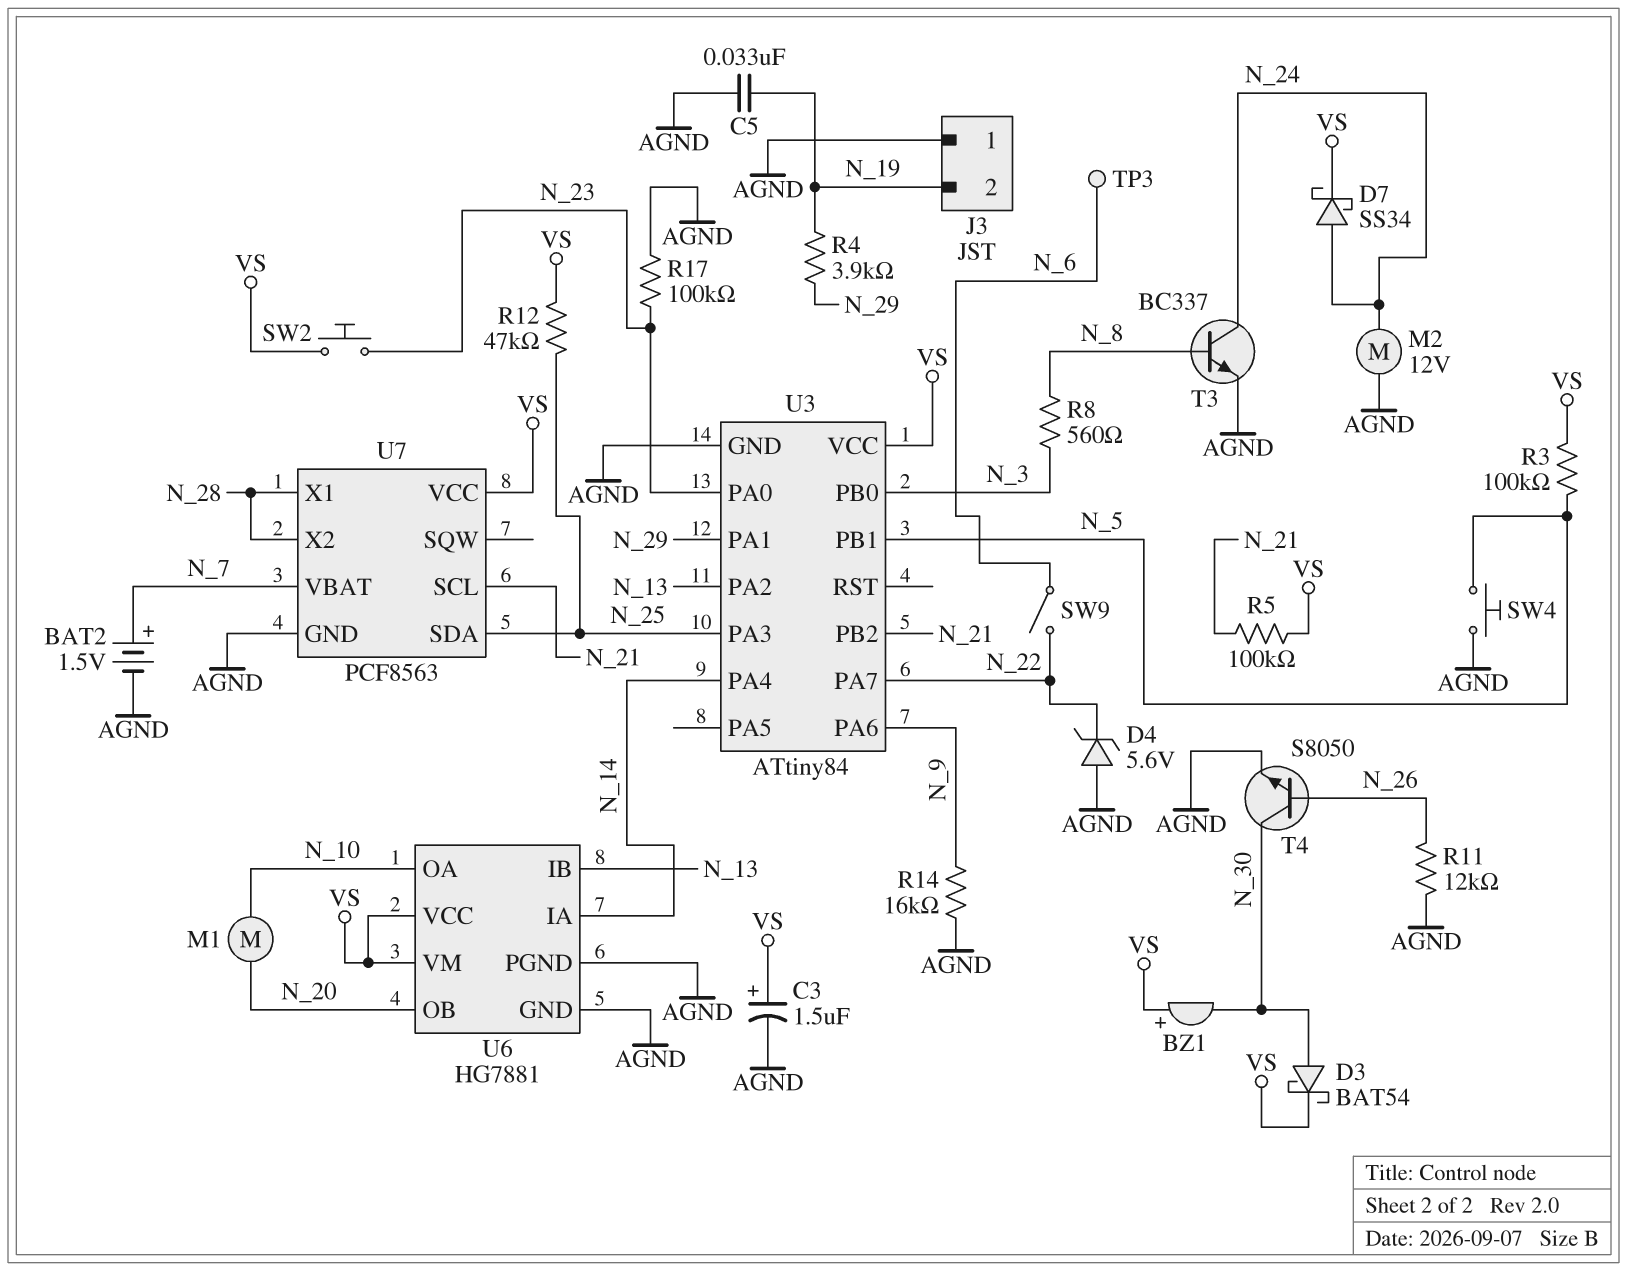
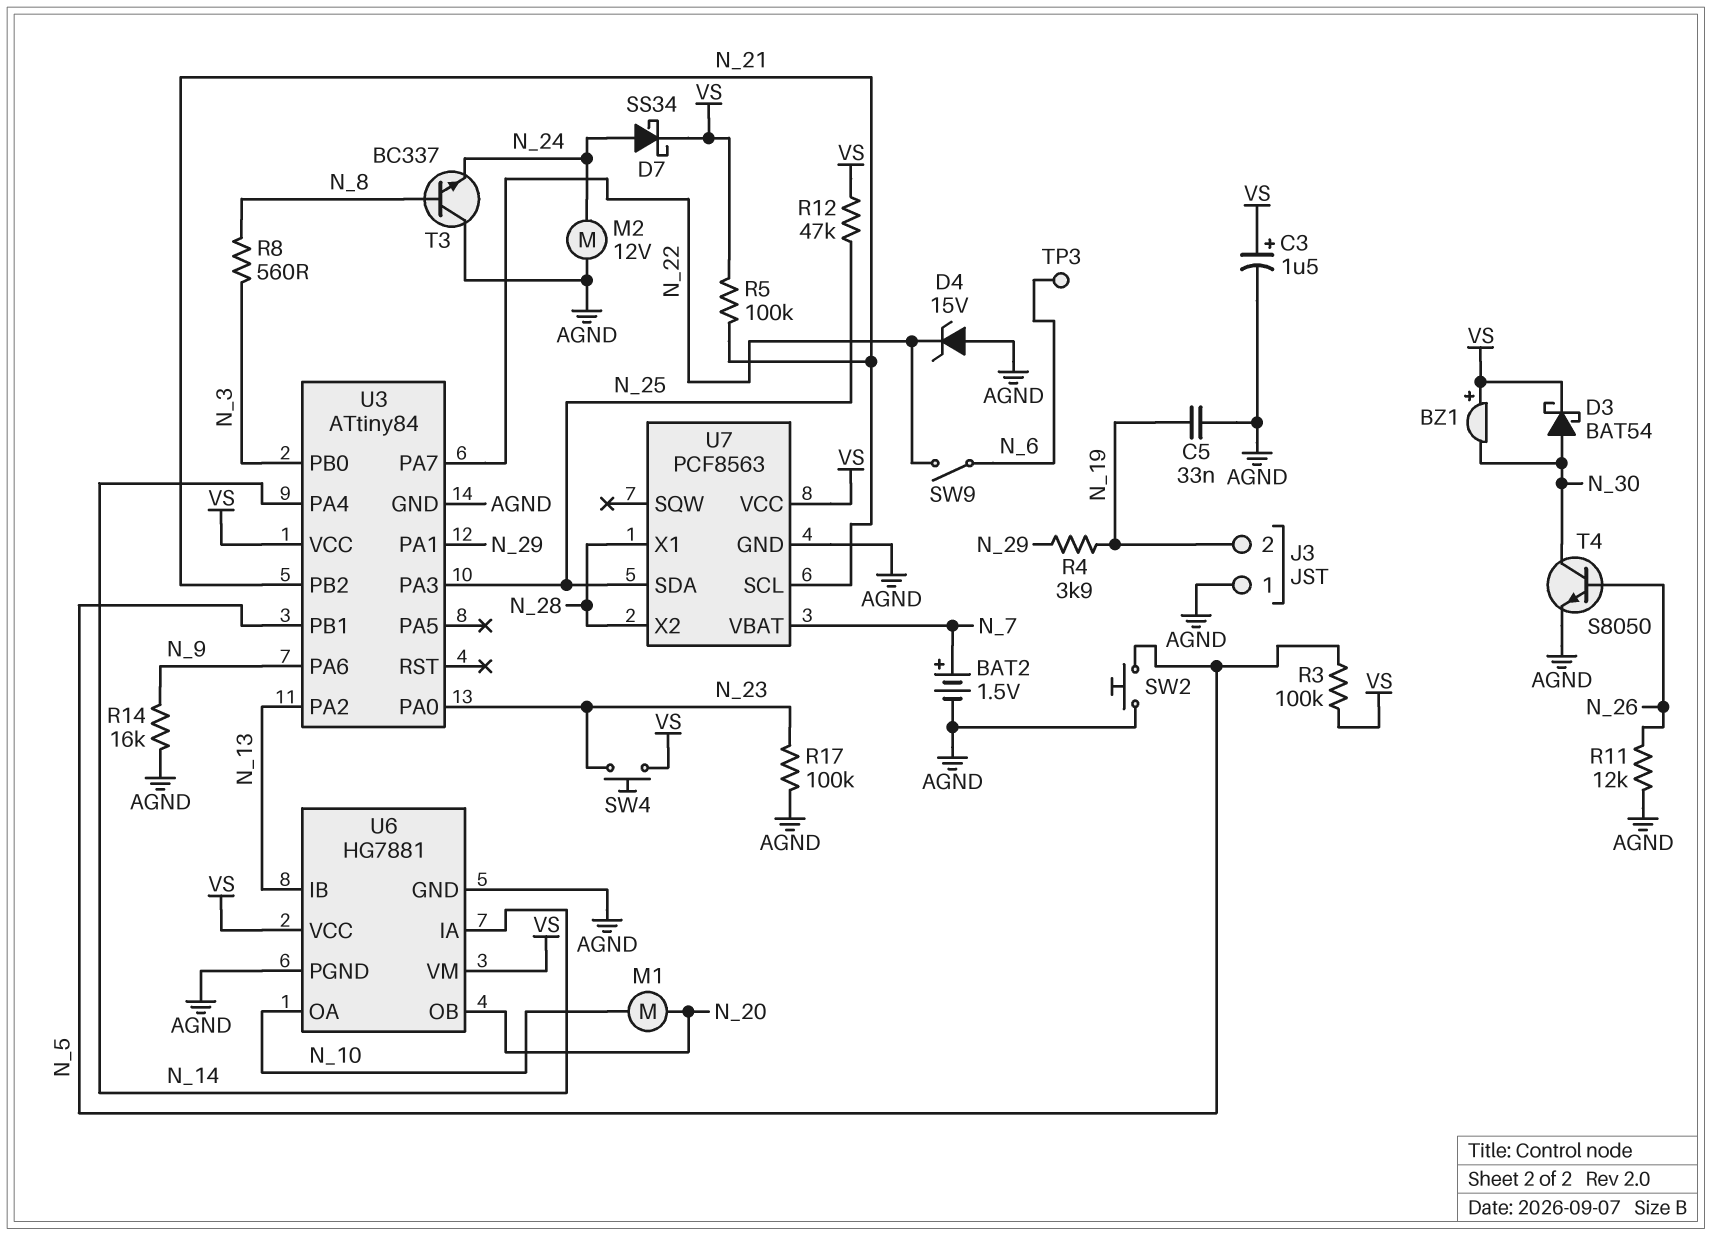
D4: zener 5.6V (A AGND, K N_22) -> zener 15V (A AGND, K N_22)
SW2: button (N_23, VS) -> button (AGND, N_5)
SW4: button (AGND, N_5) -> button (N_23, VS)
T3: NPN BC337 (B N_8, C N_24, E AGND) -> NPN BC337 (B N_8, C AGND, E N_24)

